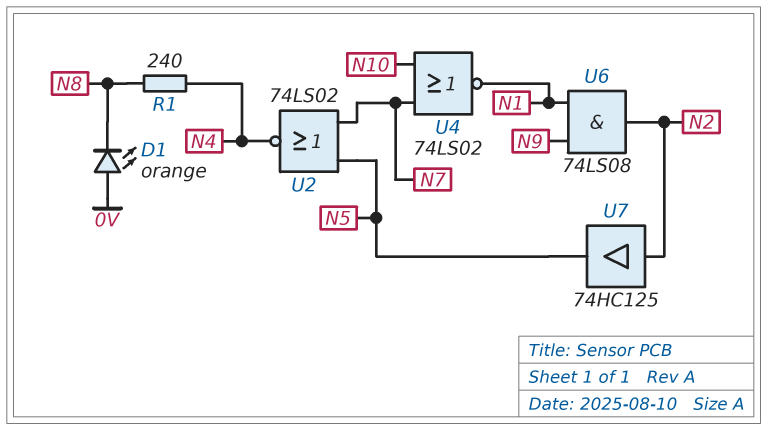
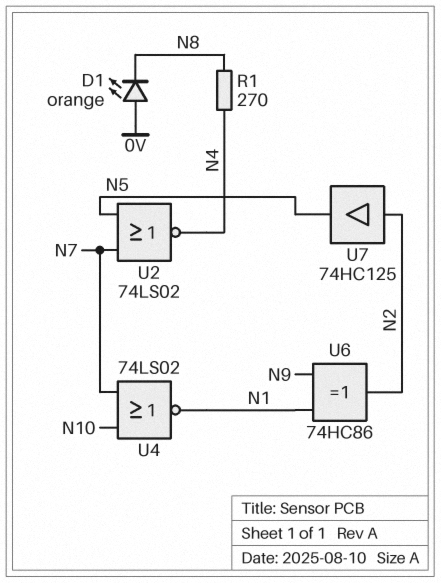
R1: 240 (N4, N8) -> 270 (N4, N8)
U6: AND 74LS08 (in N1, in N9, out N2) -> XOR 74HC86 (in N1, in N9, out N2)

